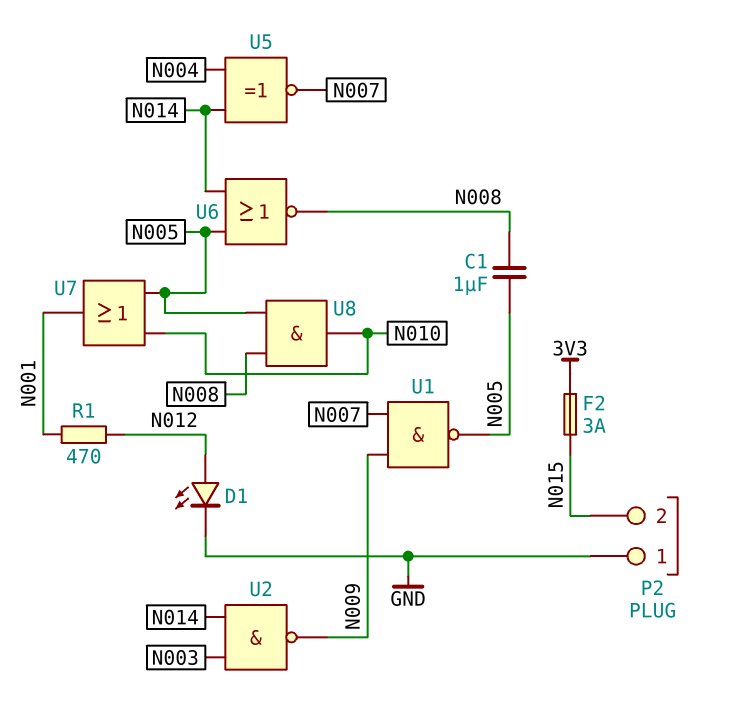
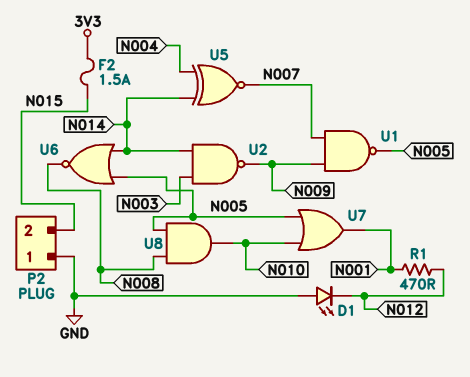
C1: 1uF (N005, N008) -> none
D1: LED (A N012, K GND) -> LED (A GND, K N012)
F2: 3A (3V3, N015) -> 1.5A (3V3, N015)

